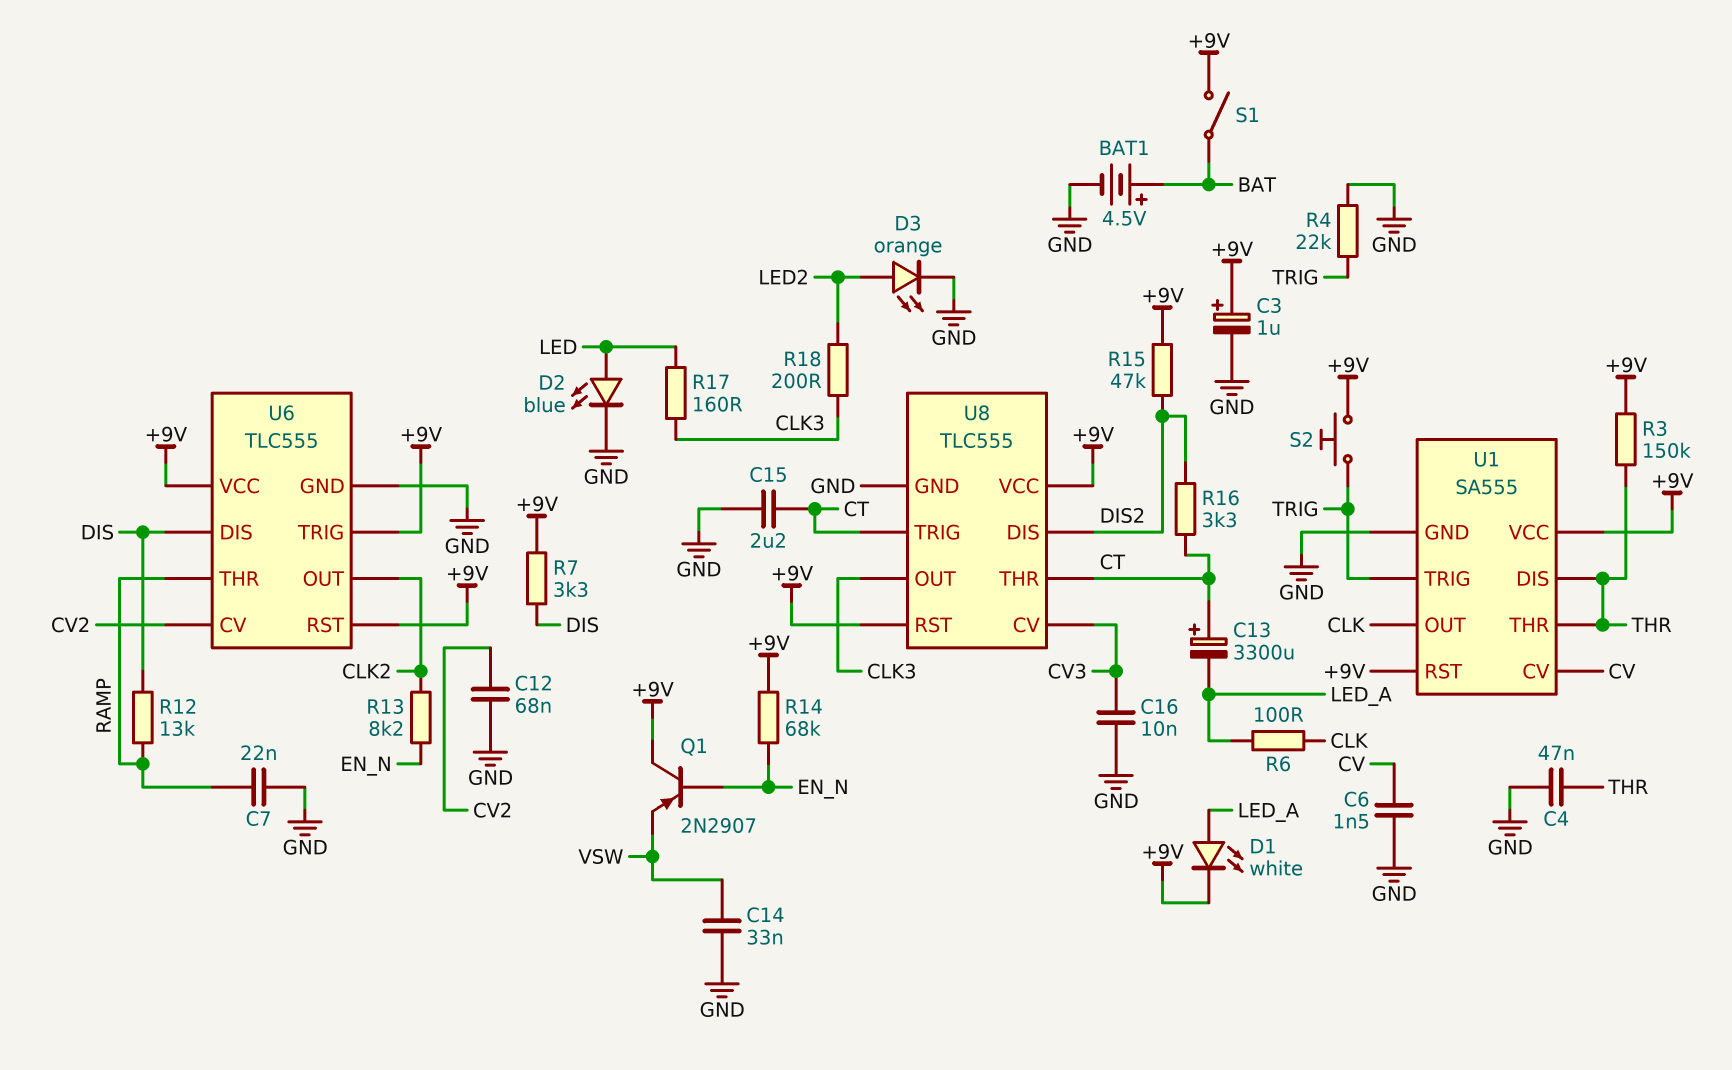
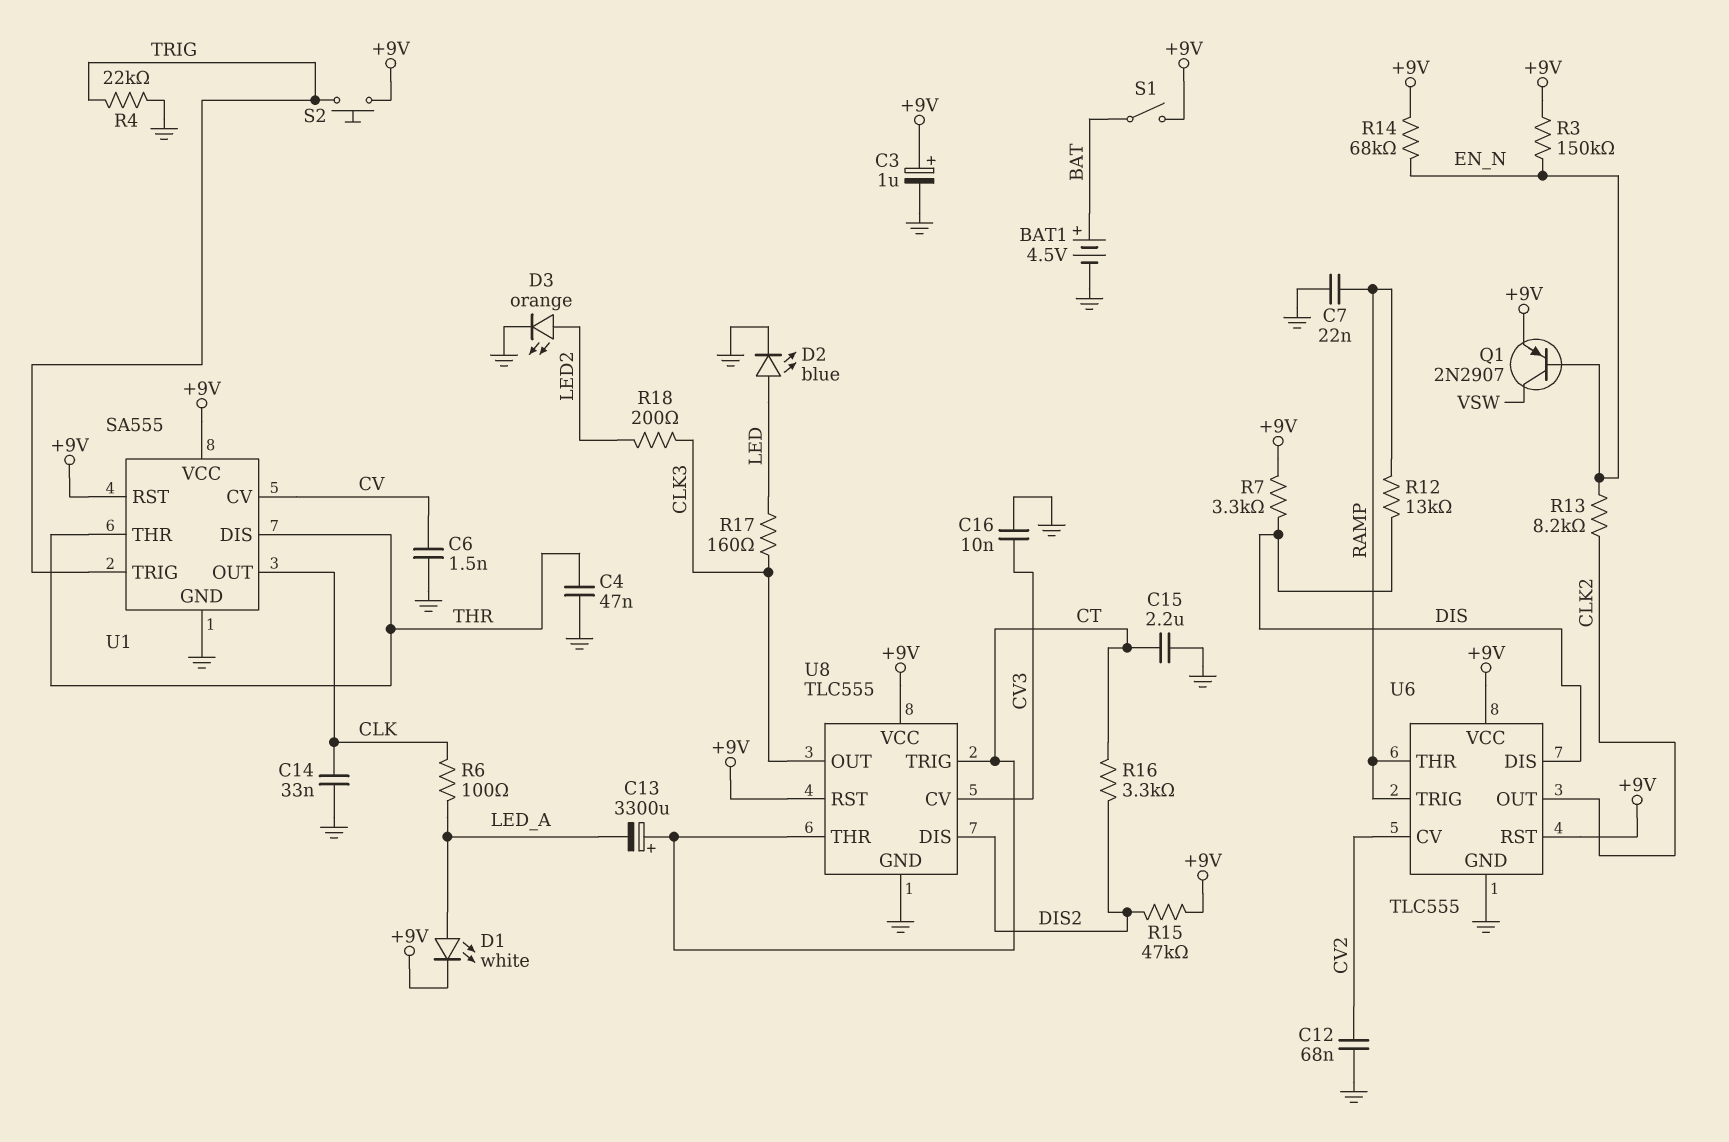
C14: 33nF (GND, VSW) -> 33nF (CLK, GND)
Q1: PNP 2N2907 (B EN_N, C +9V, E VSW) -> PNP 2N2907 (B EN_N, C VSW, E +9V)
R3: 150k (+9V, THR) -> 150k (+9V, EN_N)
U6 pin TRIG: +9V -> RAMP

